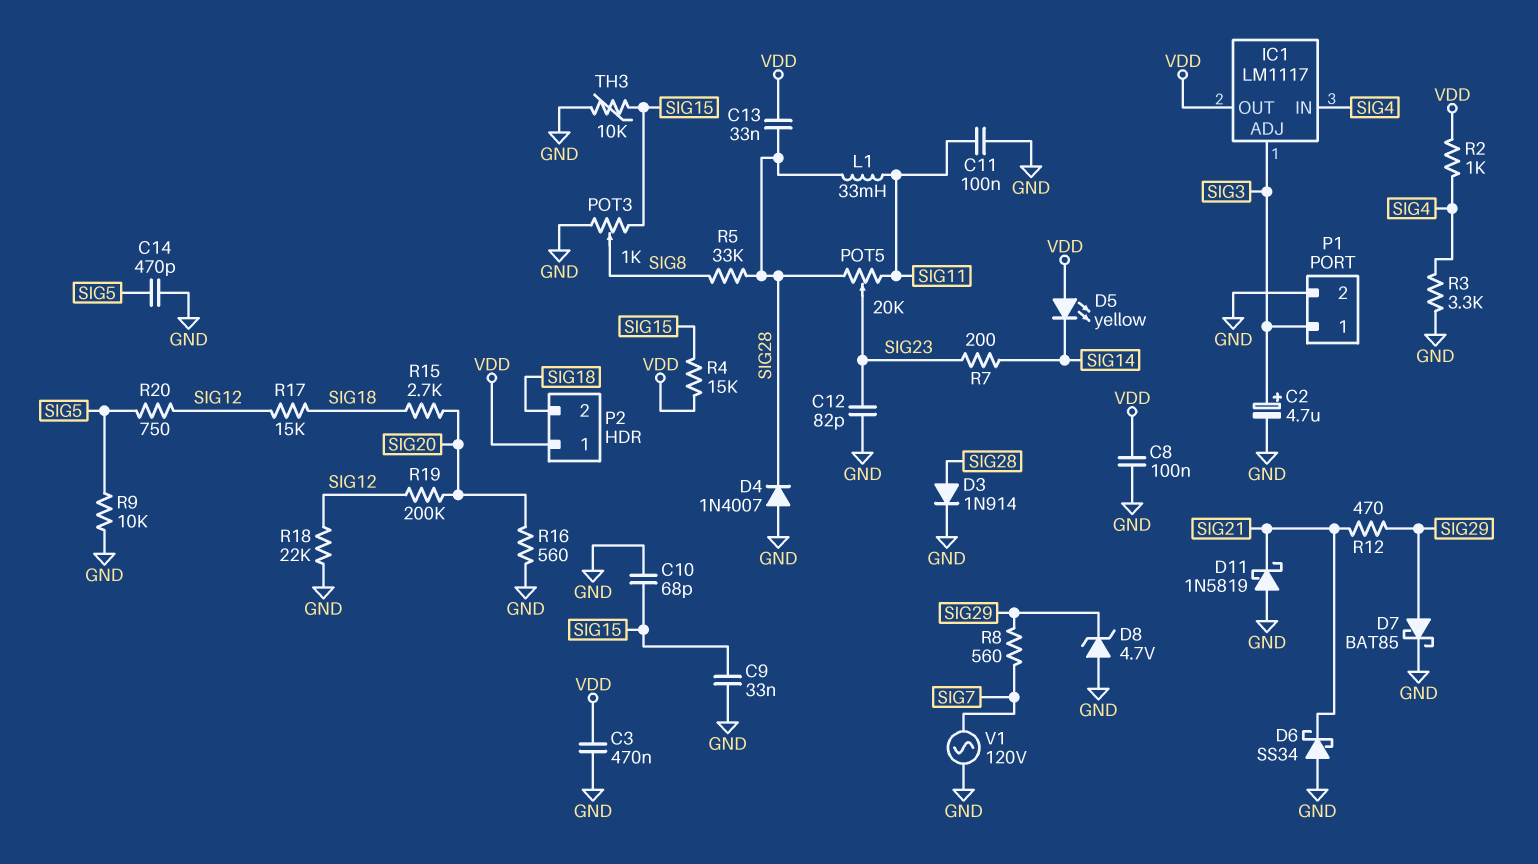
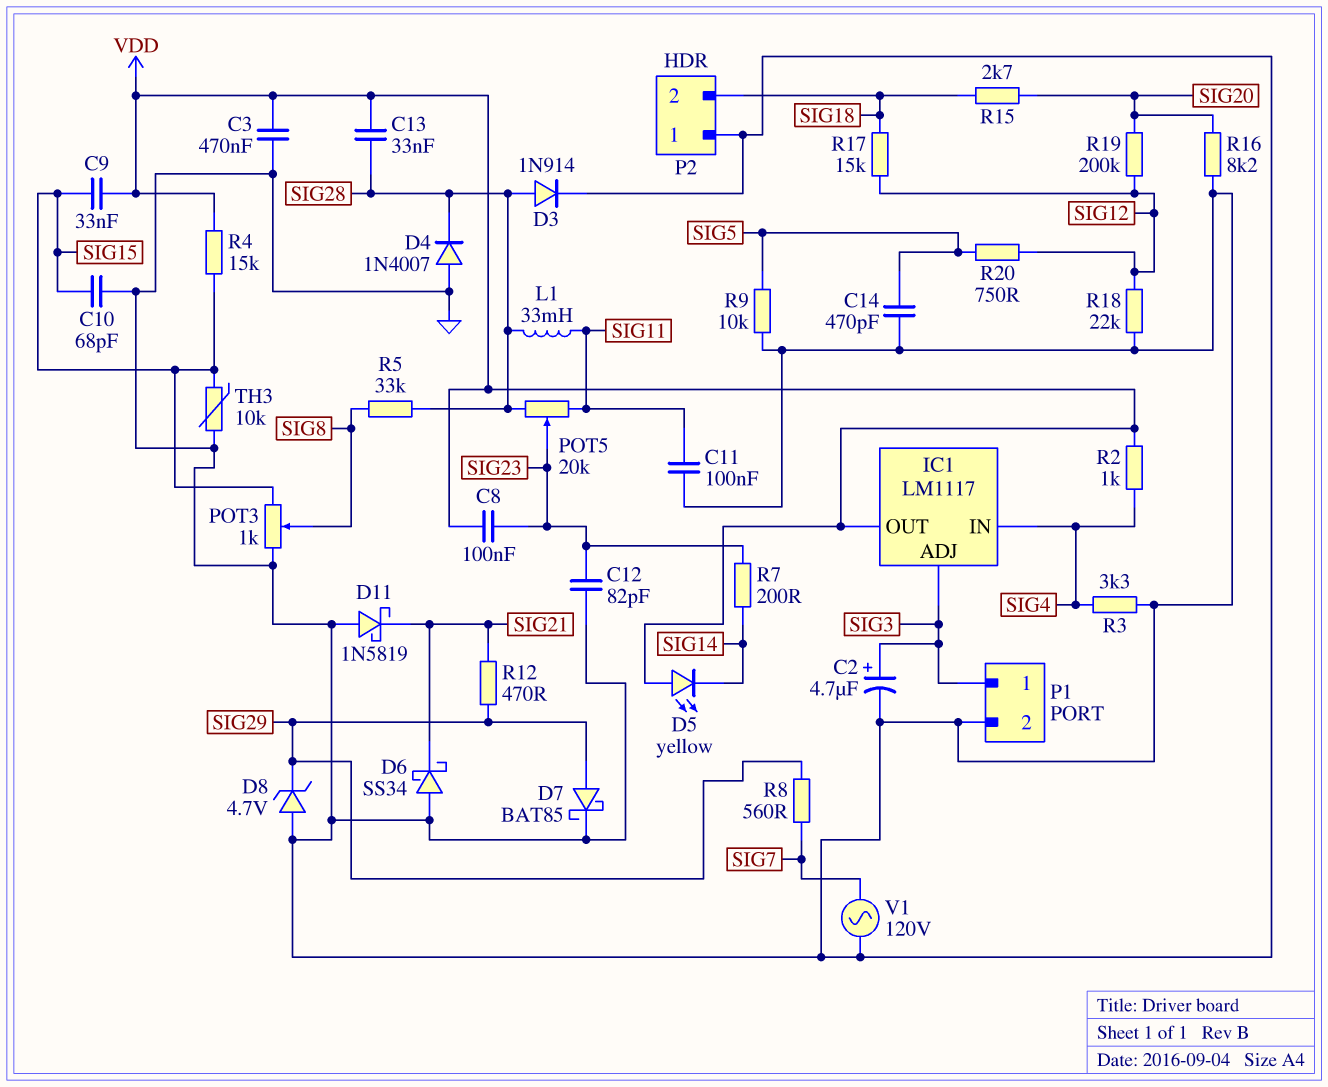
C8: 100nF (GND, VDD) -> 100nF (SIG23, VDD)
C9: 33nF (GND, SIG15) -> 33nF (SIG15, VDD)
P2 pin 1: VDD -> GND
R16: 560 (GND, SIG20) -> 8.2k (GND, SIG20)

